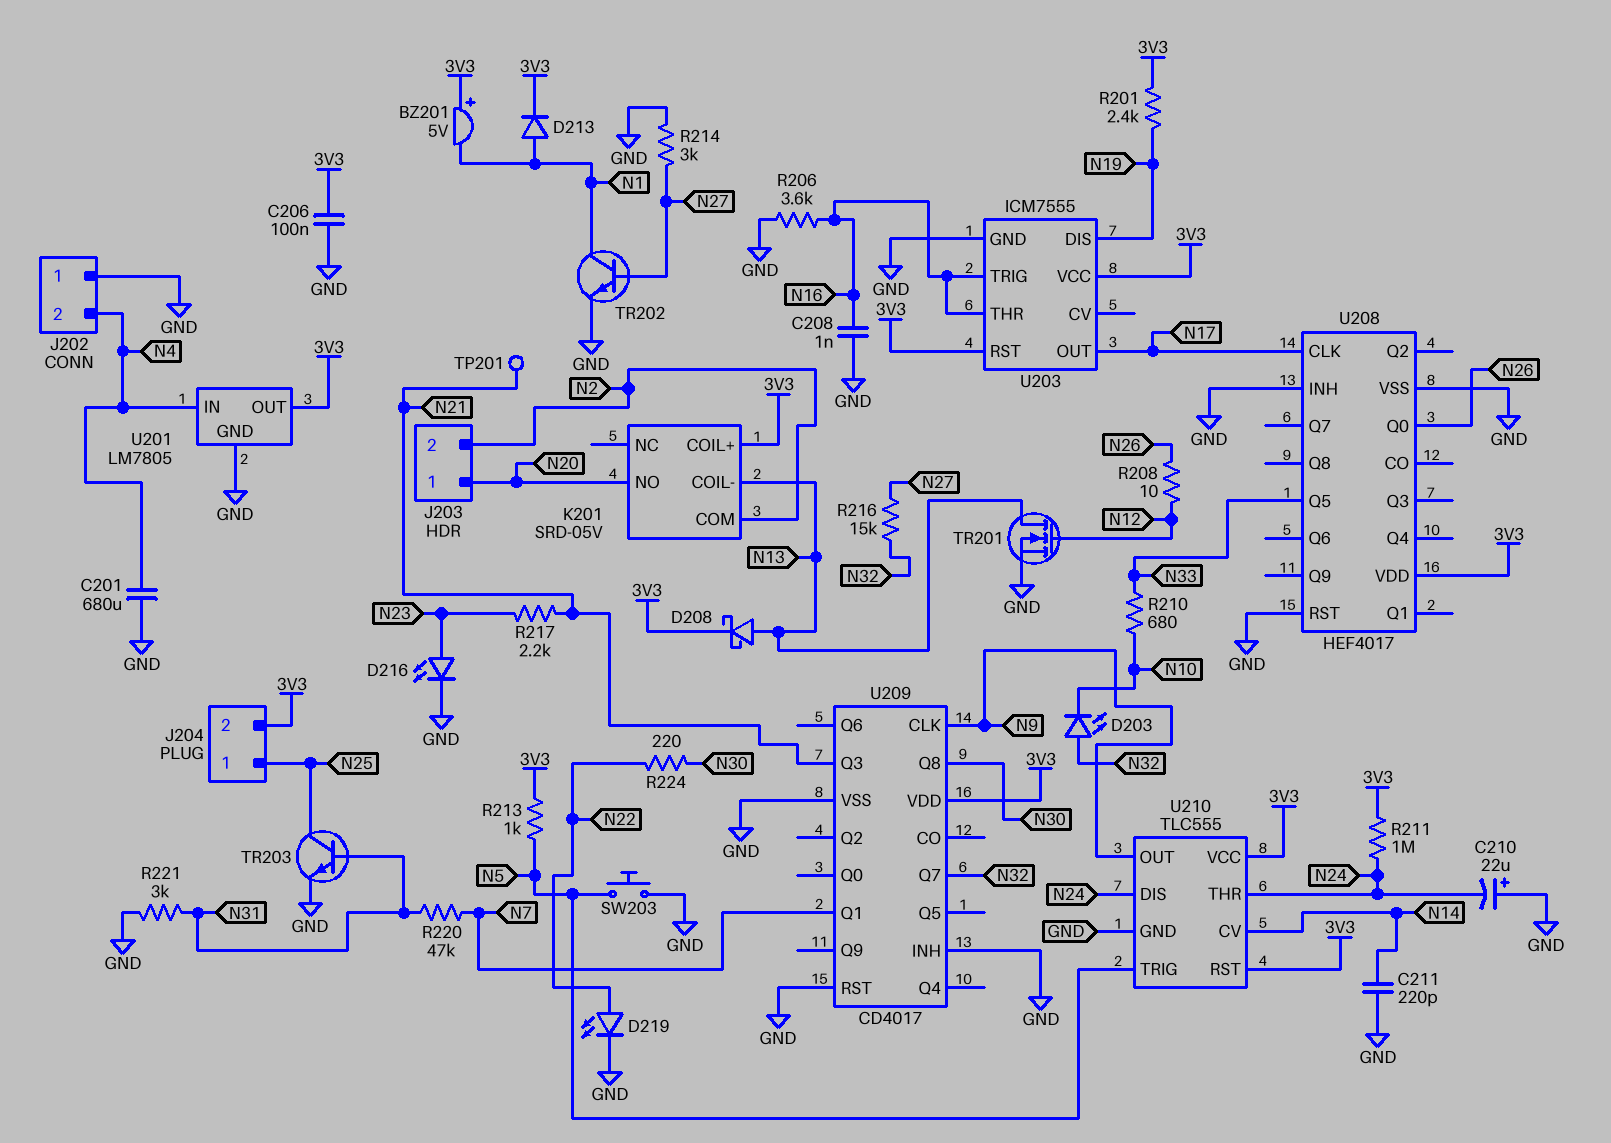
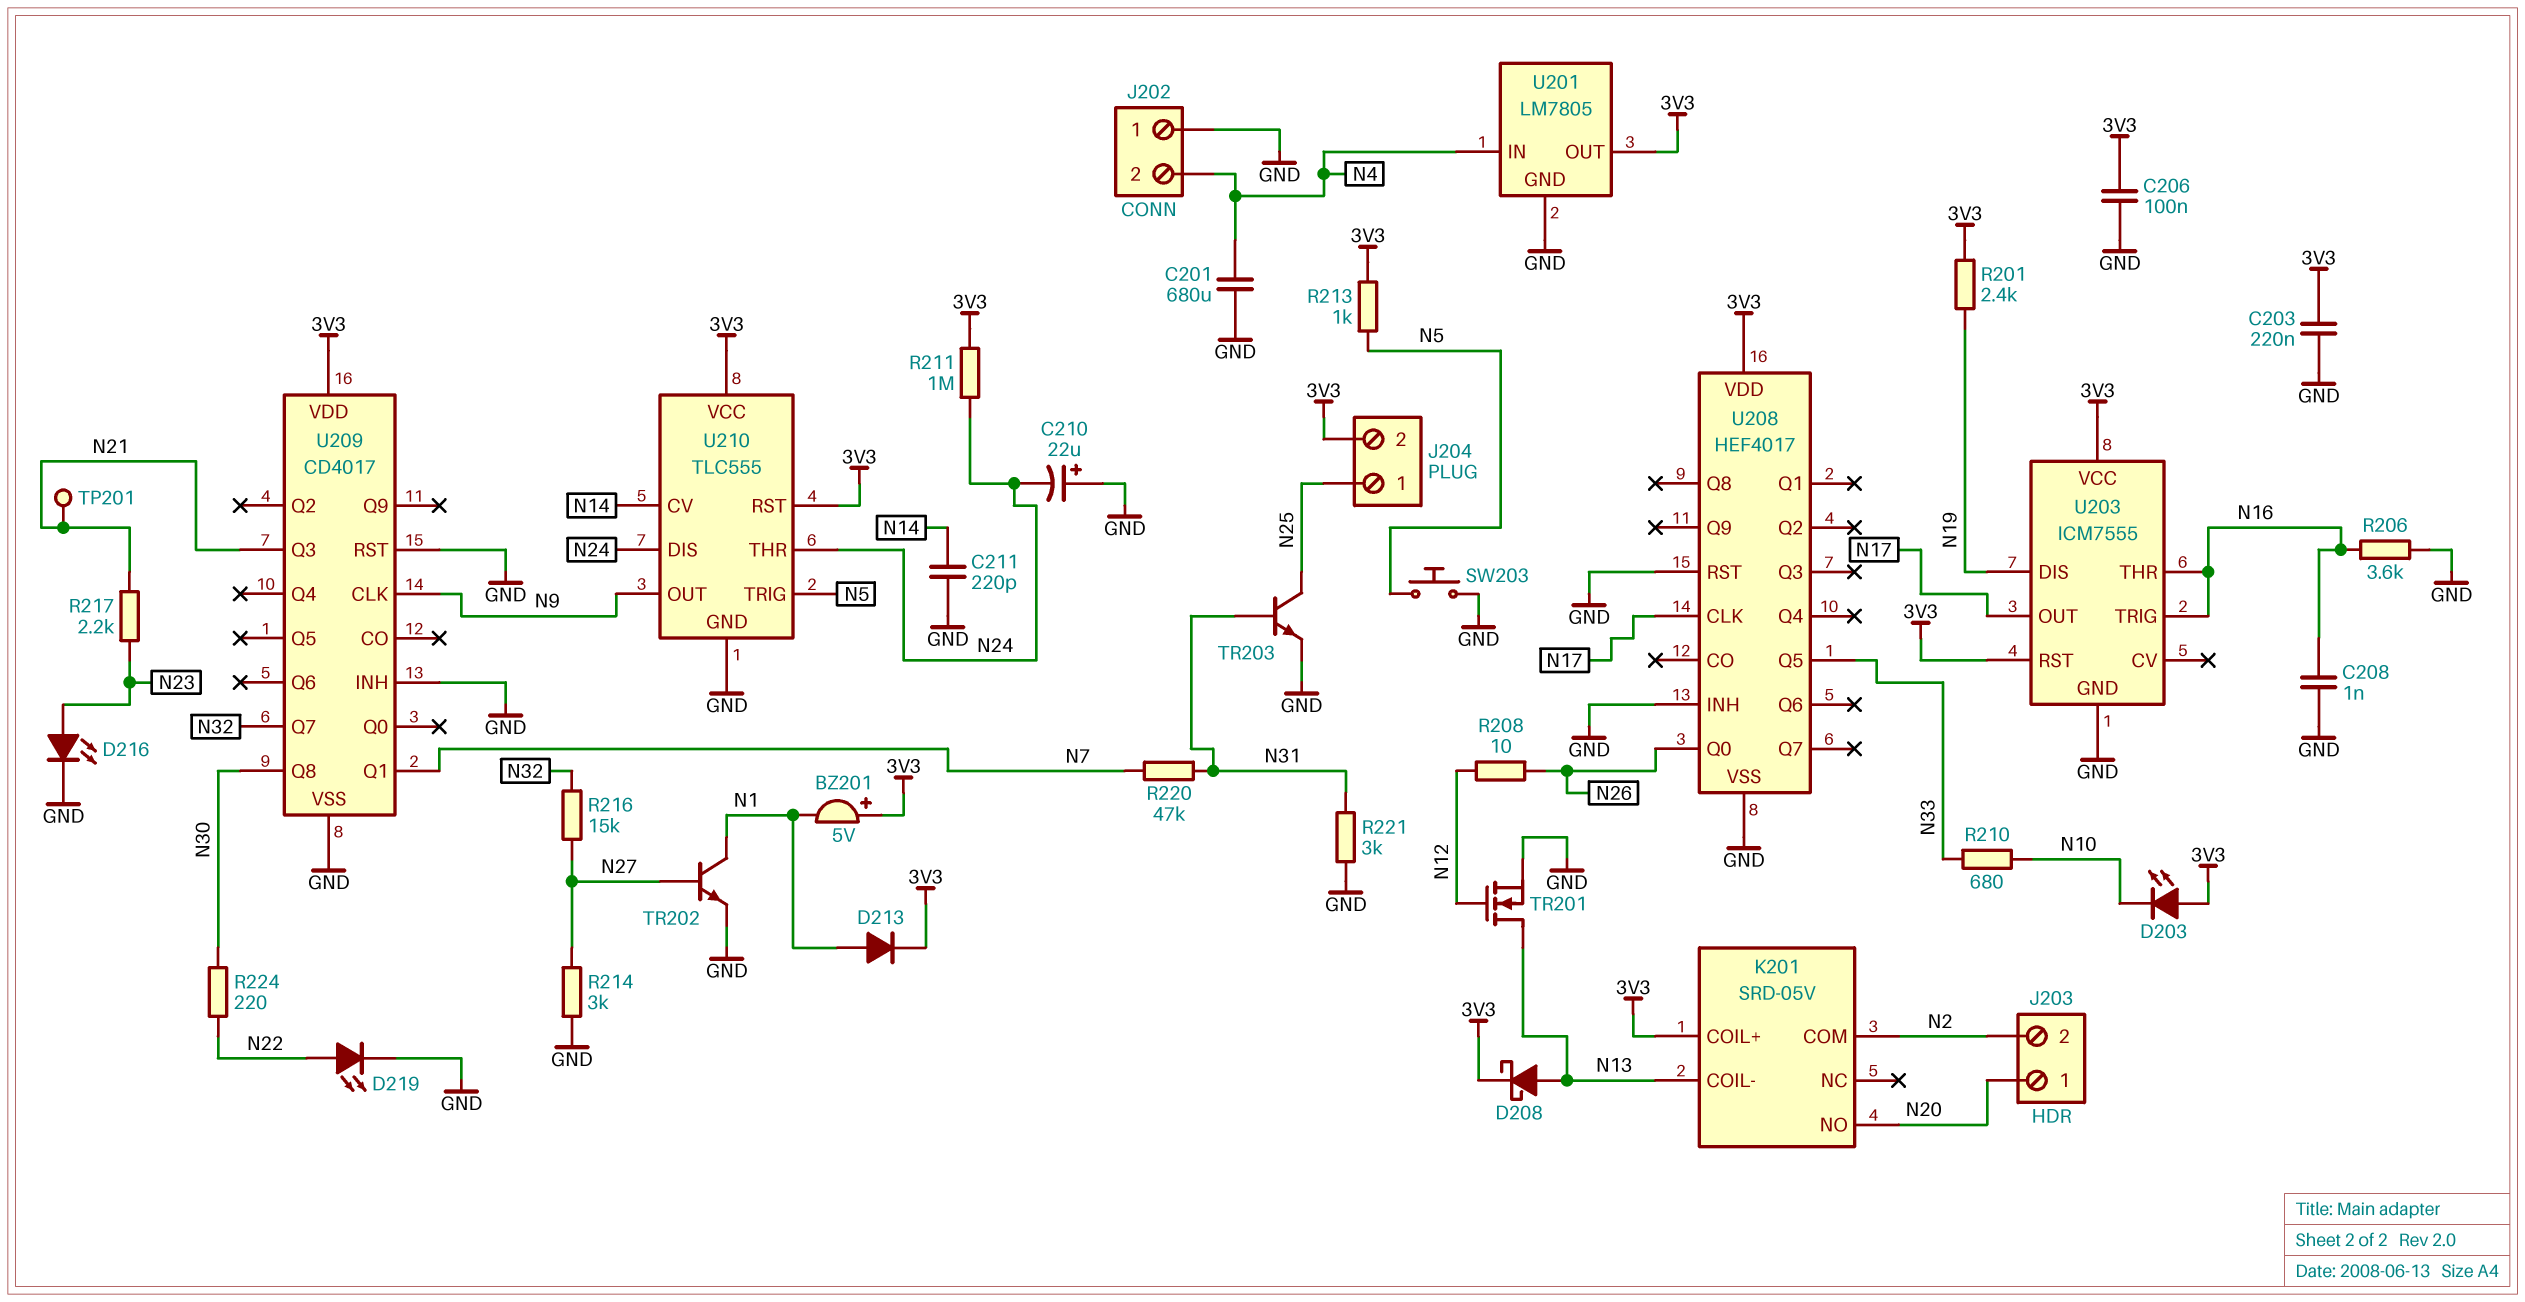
C203: none -> 220nF (3V3, GND)
D203: LED (A N32, K N10) -> LED (A 3V3, K N10)

